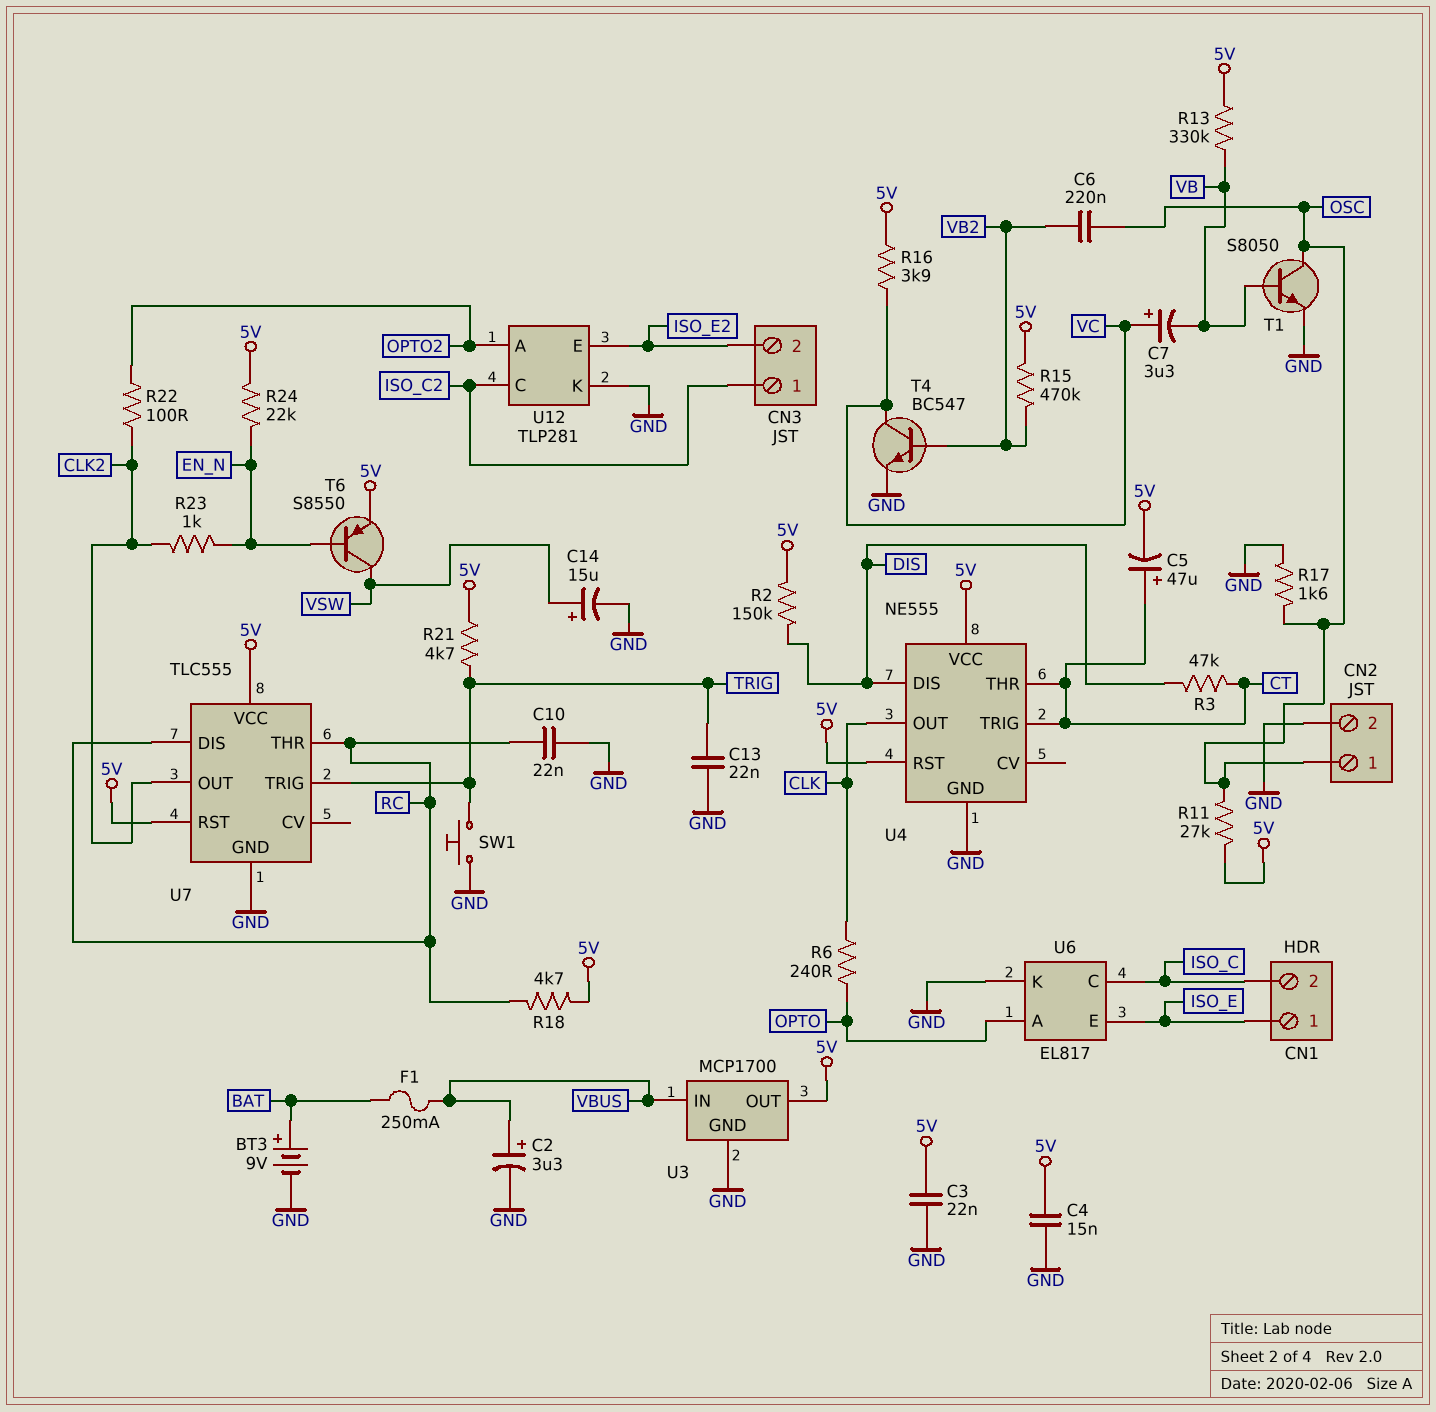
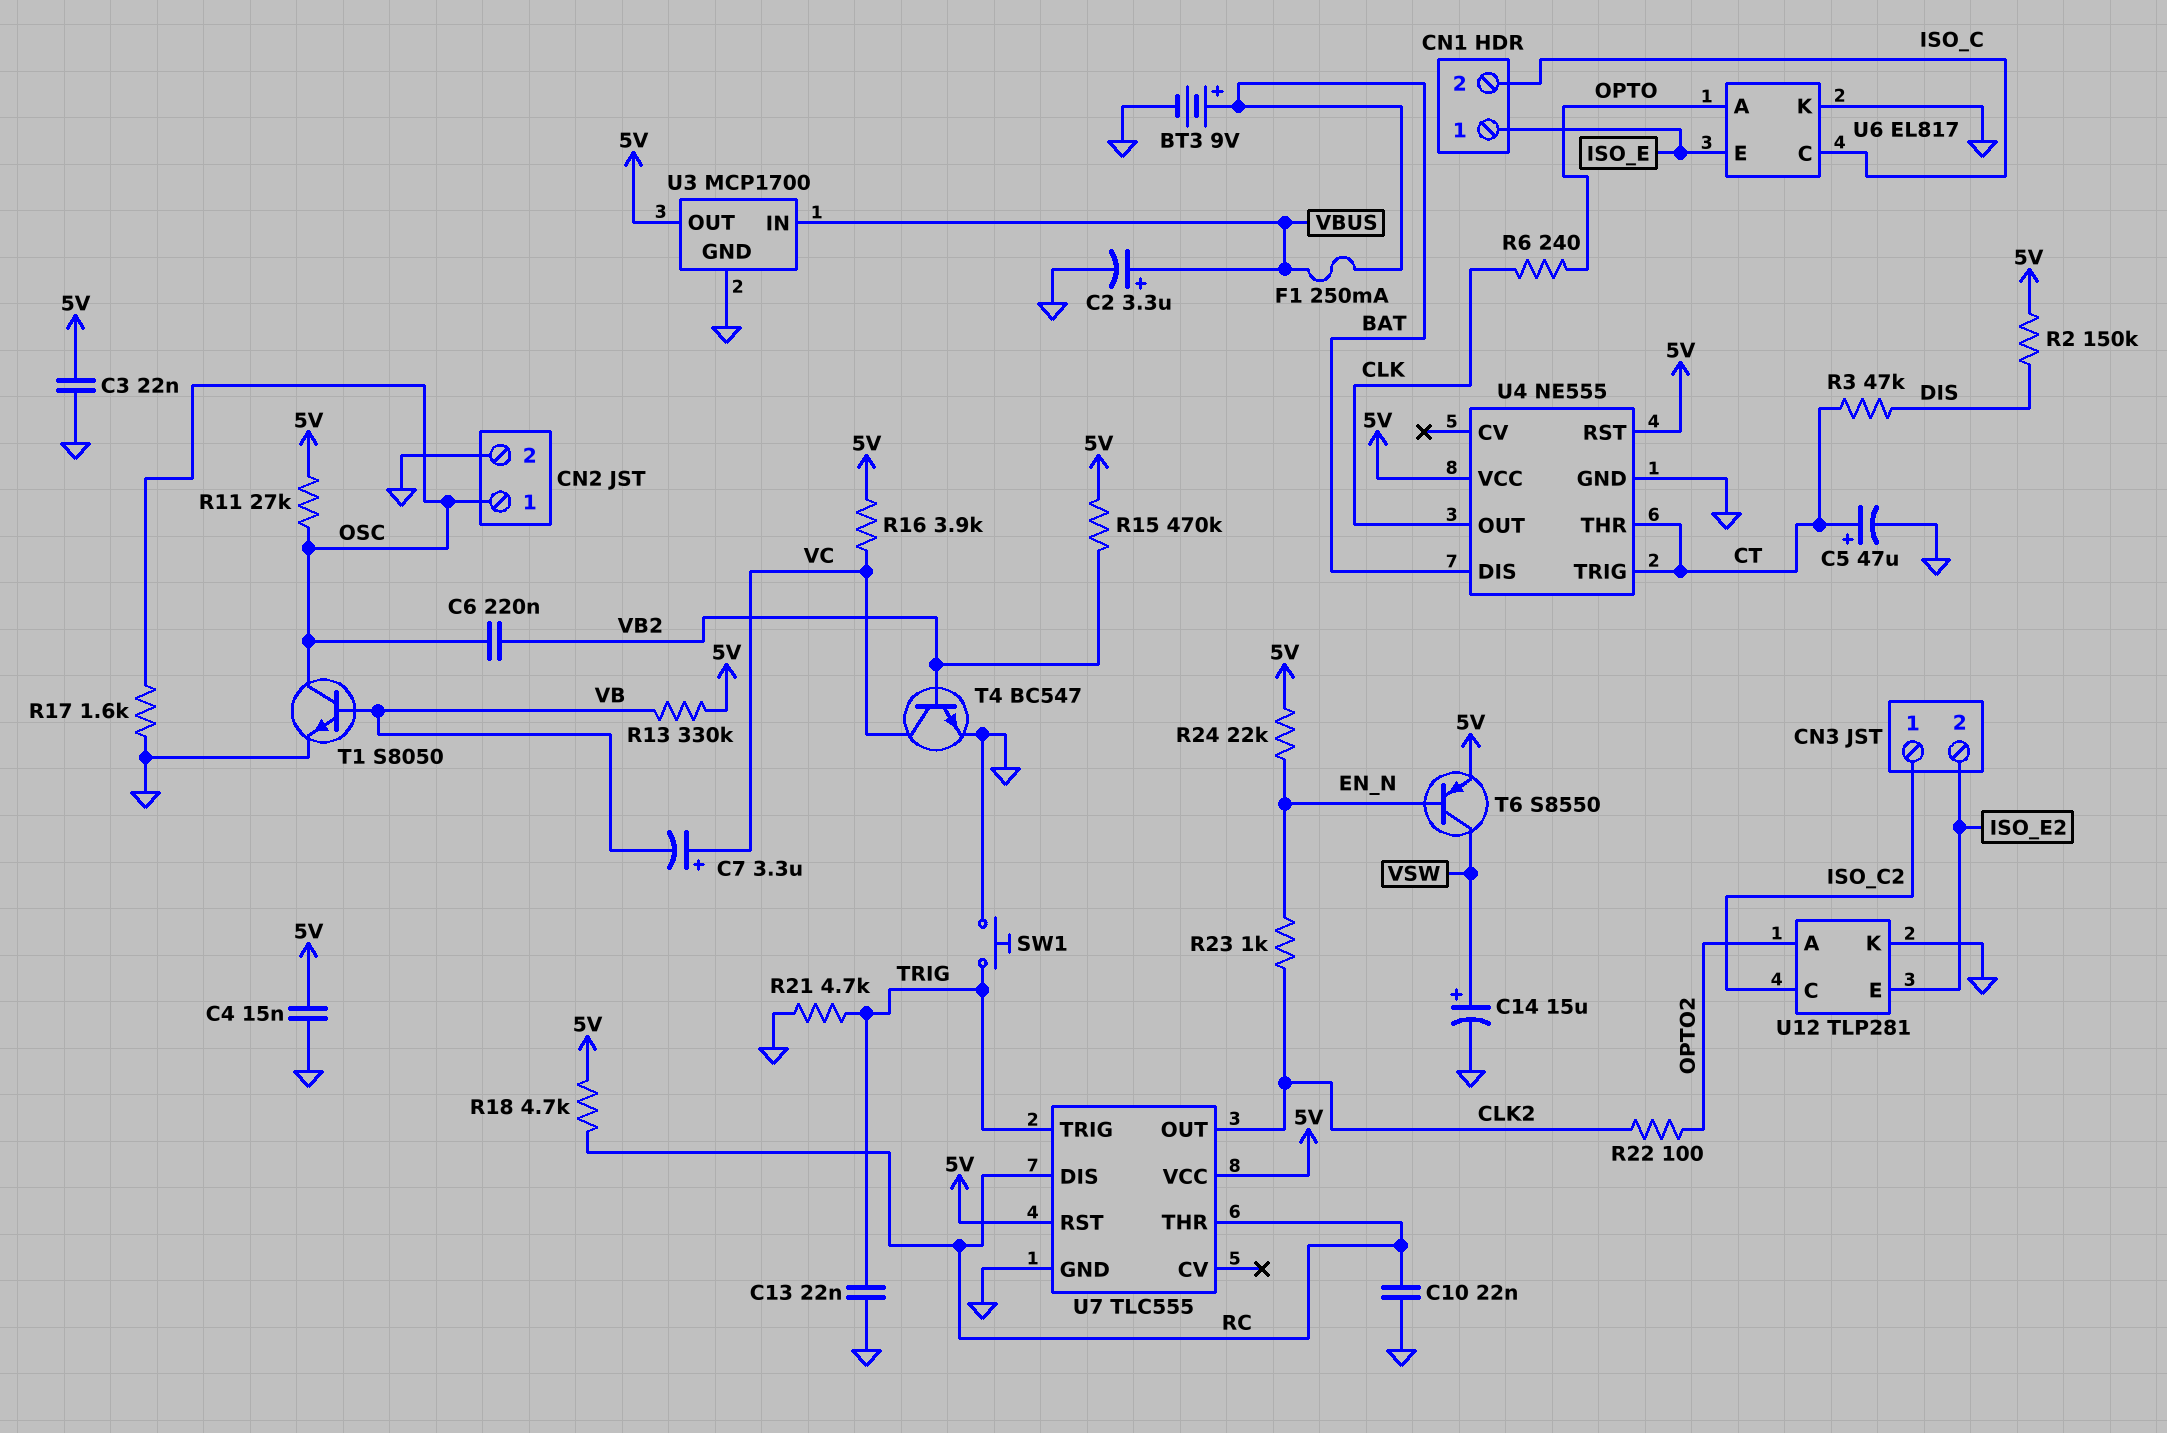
C5: 47uF (plus CT, minus 5V) -> 47uF (plus CT, minus GND)
R21: 4.7k (5V, TRIG) -> 4.7k (GND, TRIG)
U4 pin DIS: DIS -> BAT

